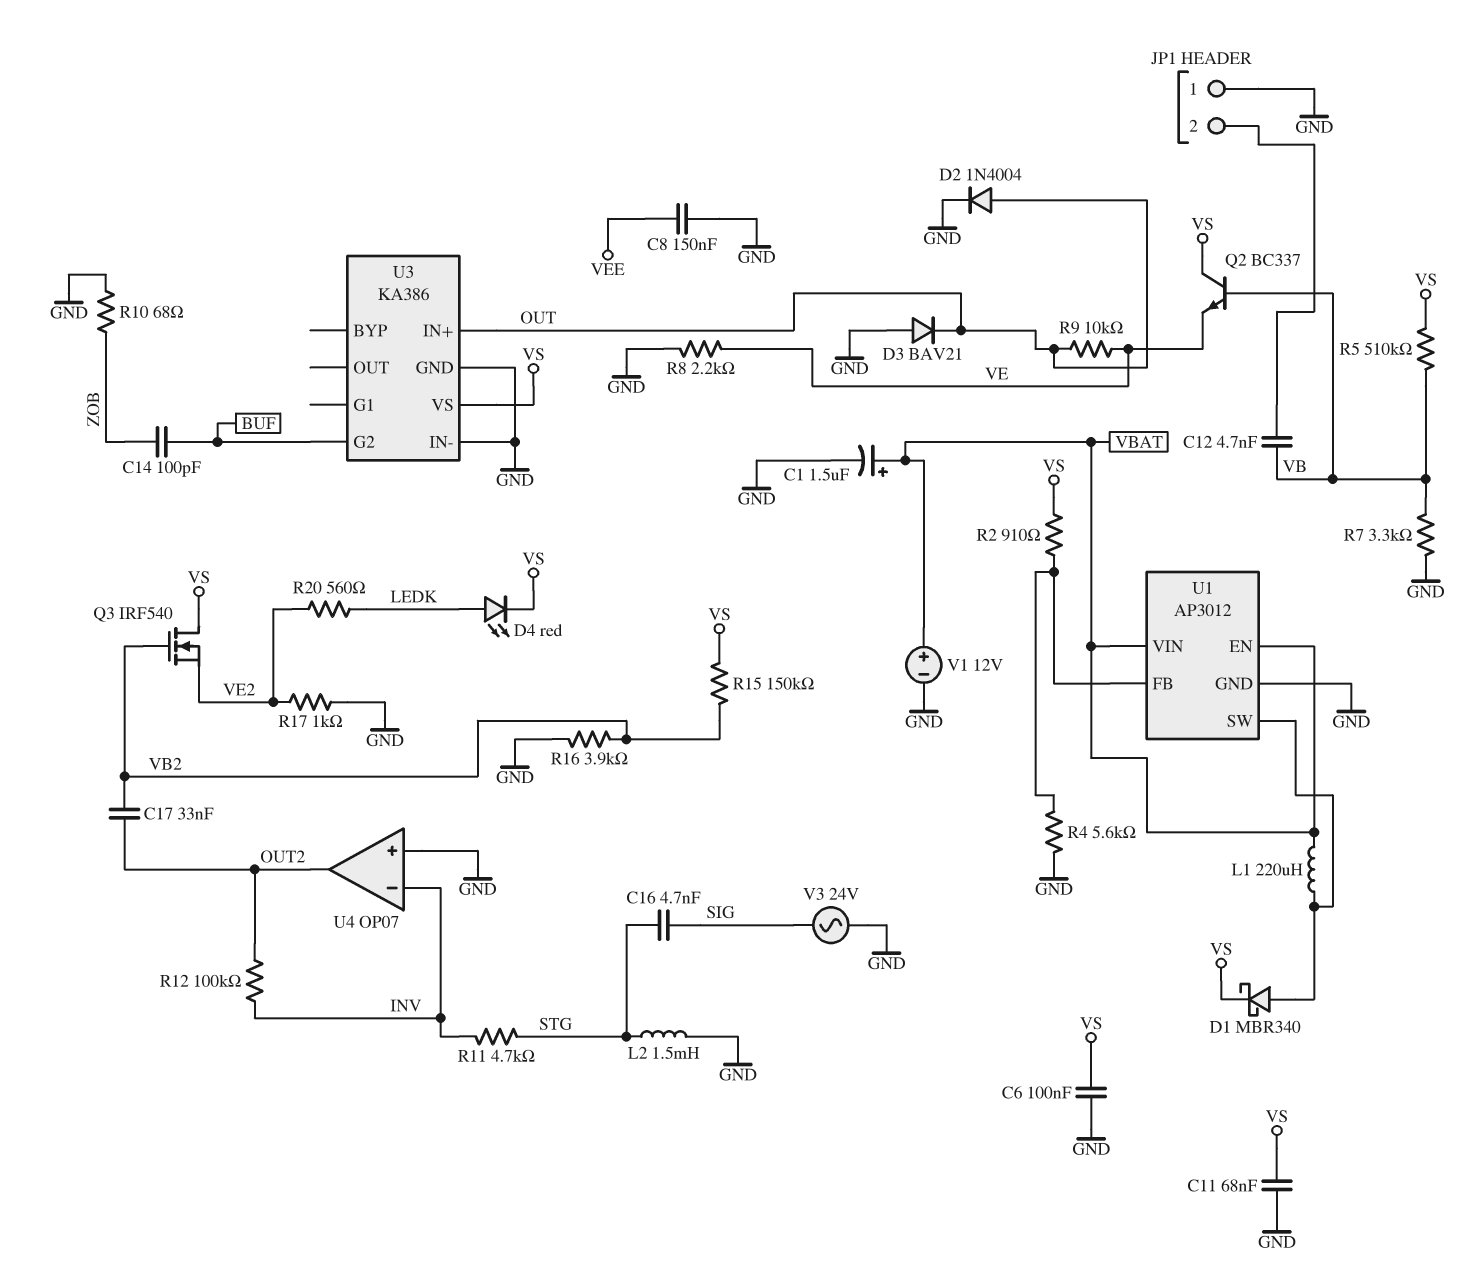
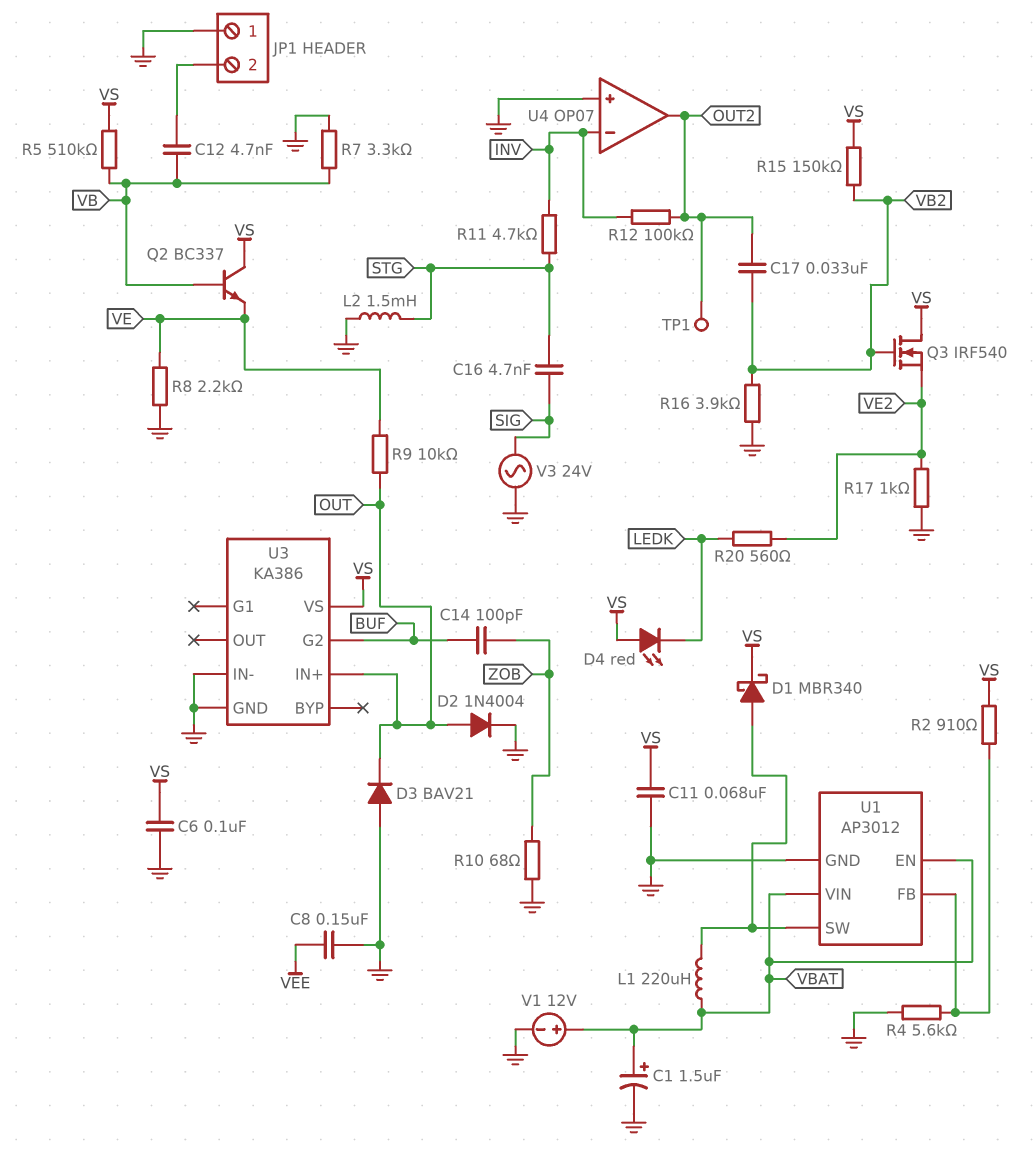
D4: LED red (A LEDK, K VS) -> LED red (A VS, K LEDK)
TP1: none -> test point (OUT2)

